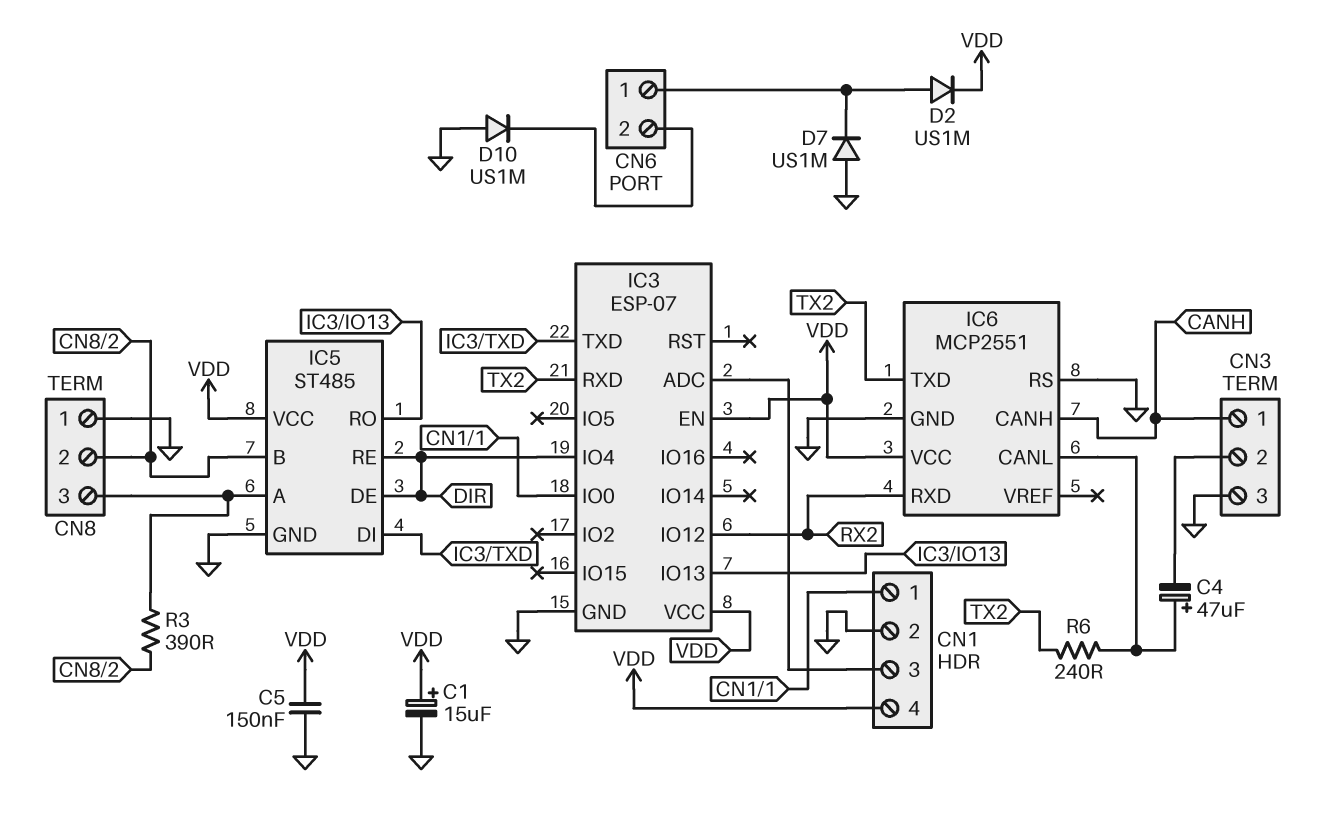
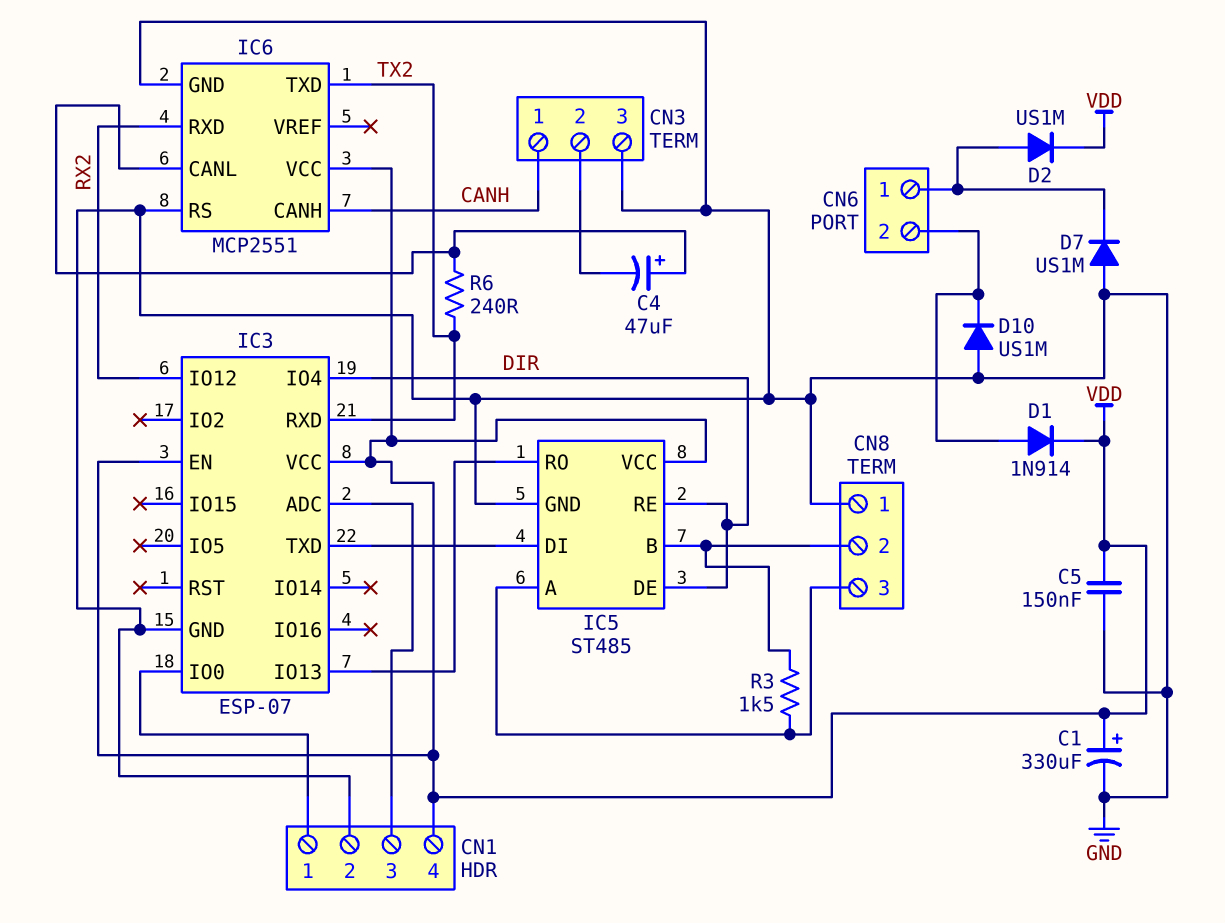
C1: 15uF (plus VDD, minus GND) -> 330uF (plus VDD, minus GND)
D1: none -> diode 1N914 (A CN6/2, K VDD)
R3: 390 (CN8/2, CN8/3) -> 1.5k (CN8/2, CN8/3)

